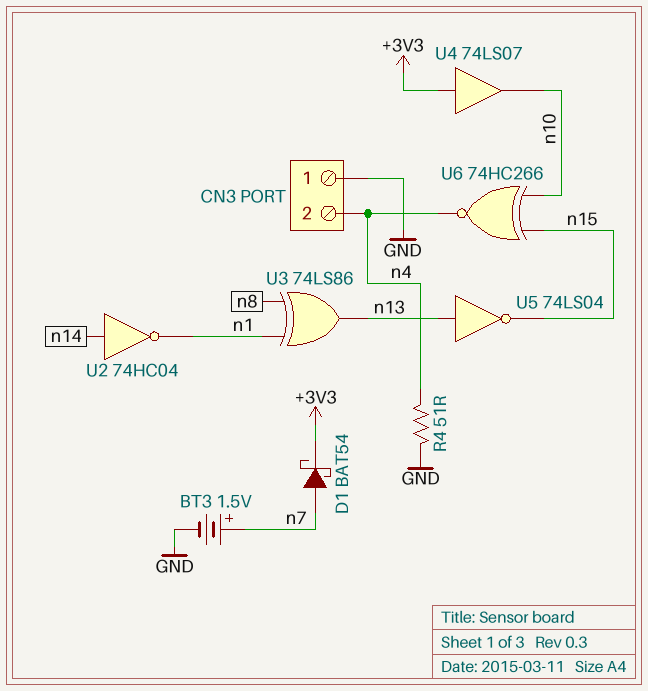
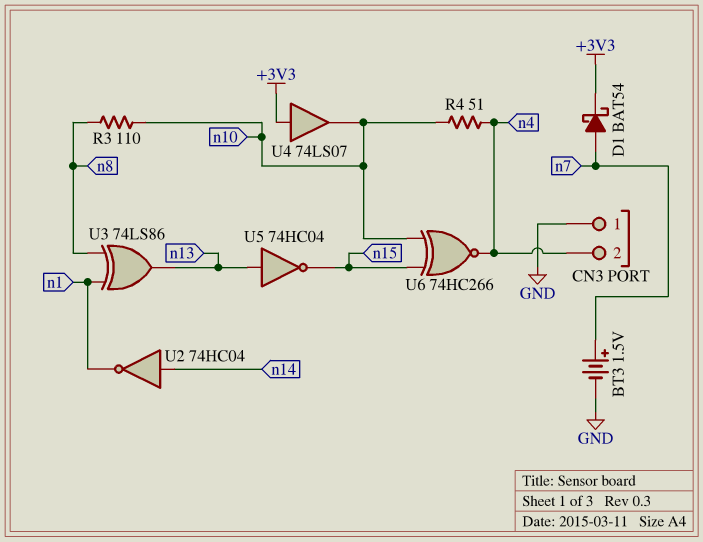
R3: none -> 110 (n8, n10)
R4: 51 (GND, n4) -> 51 (n4, n10)
U5: NOT 74LS04 (in n13, out n15) -> NOT 74HC04 (in n13, out n15)

